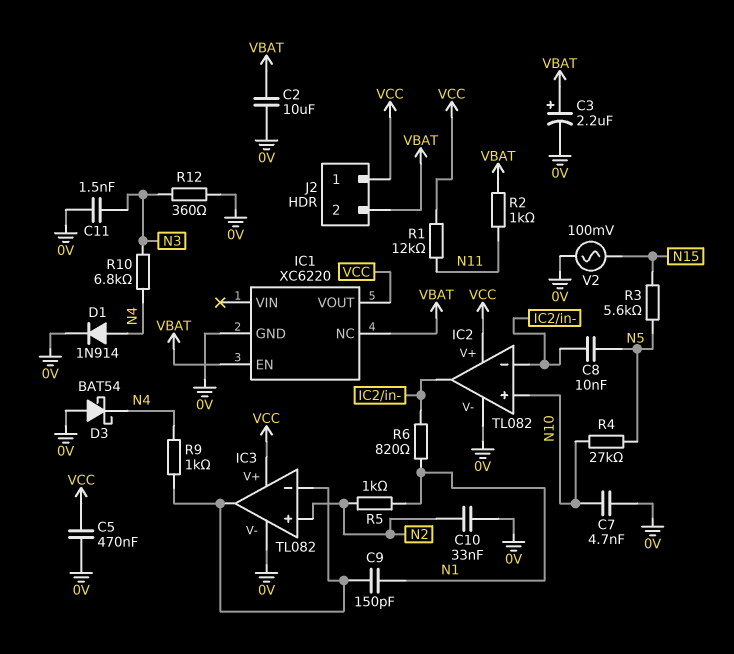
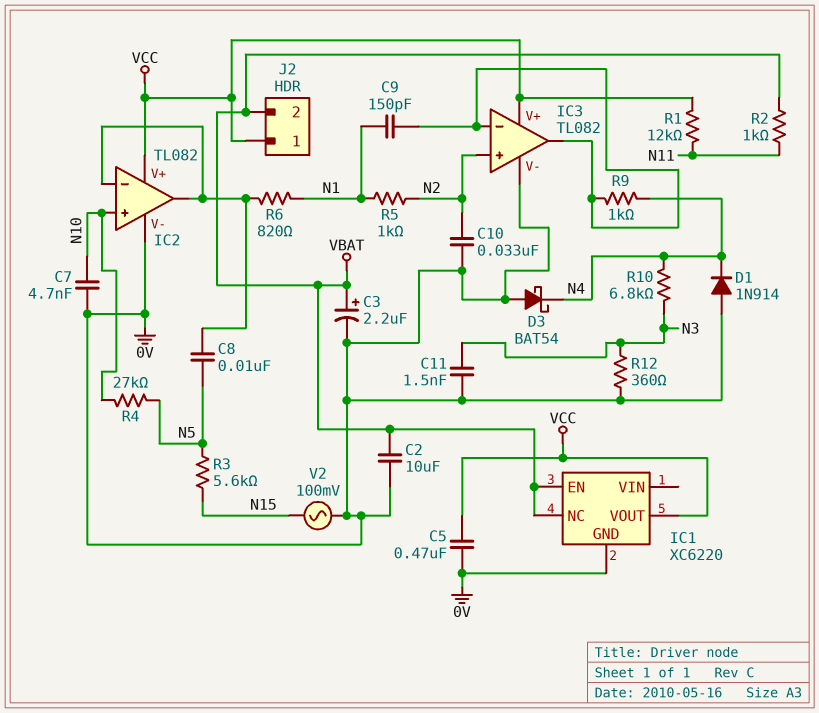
D1: diode 1N914 (A N4, K 0V) -> diode 1N914 (A 0V, K N4)

